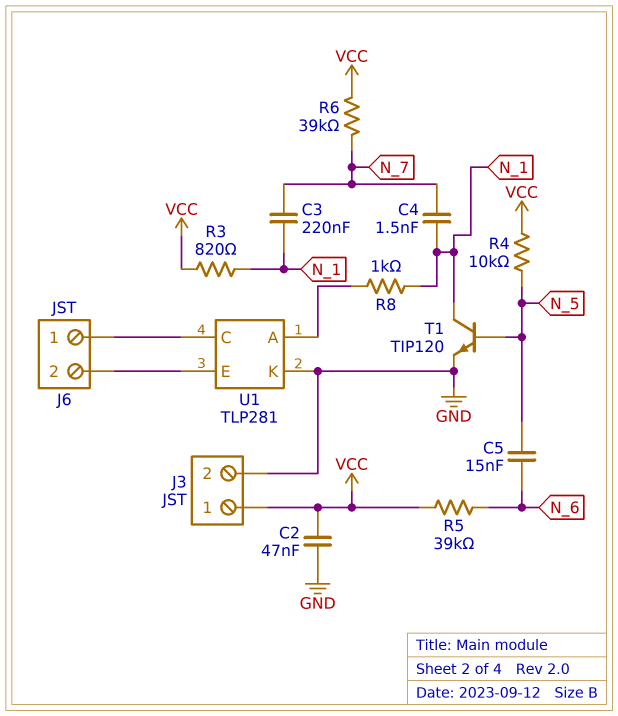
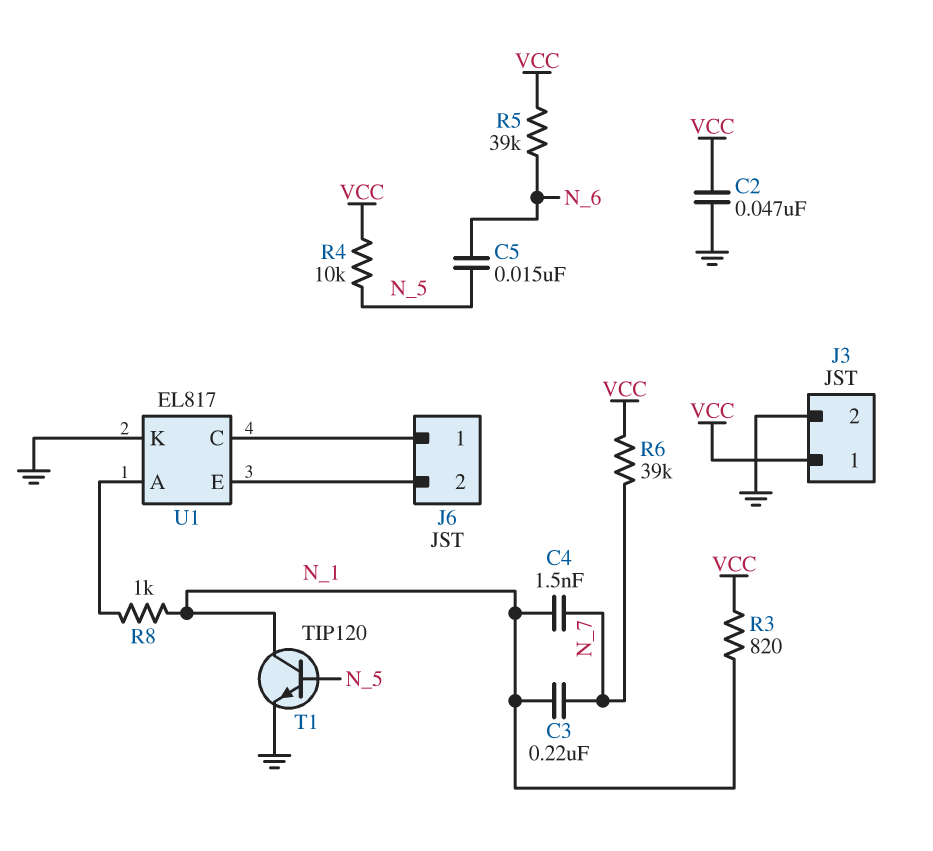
U1: TLP281 -> EL817

